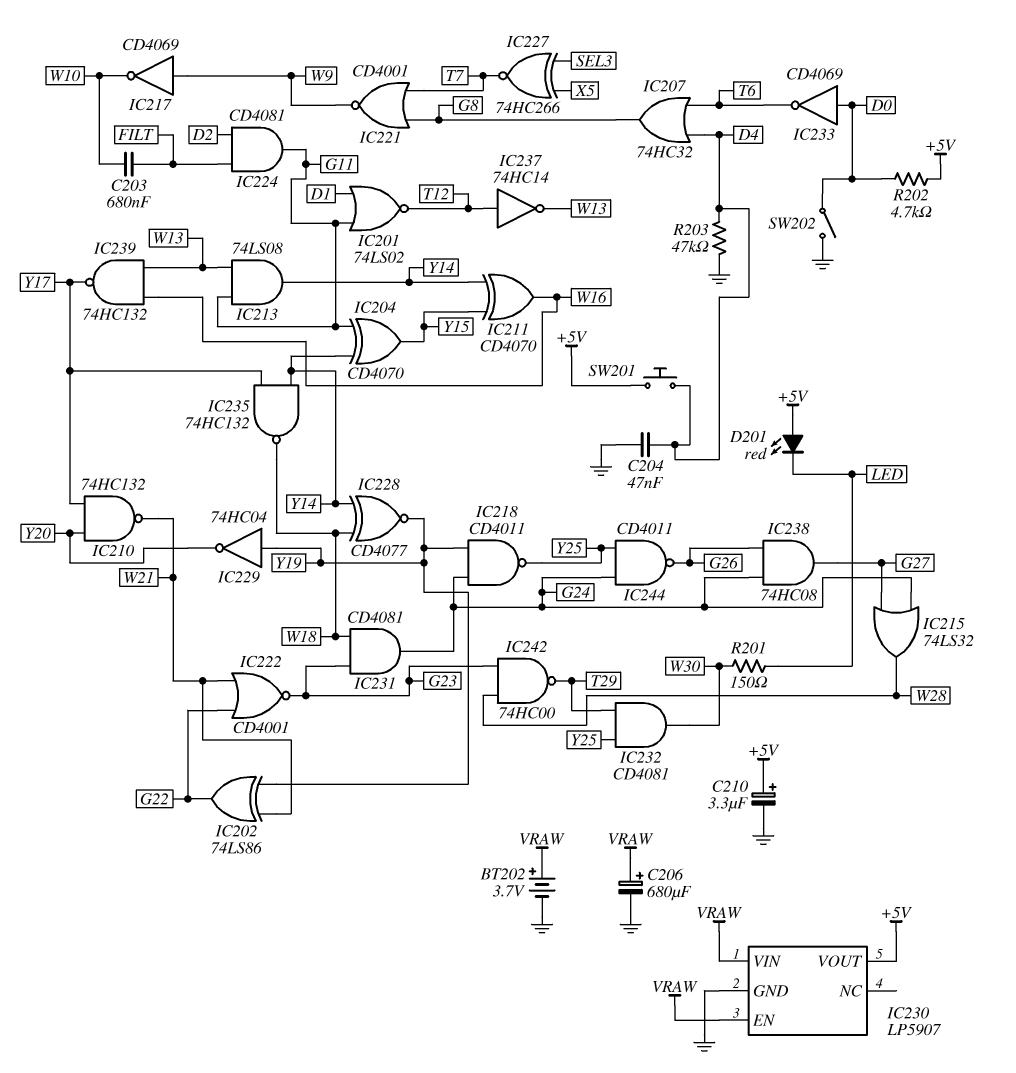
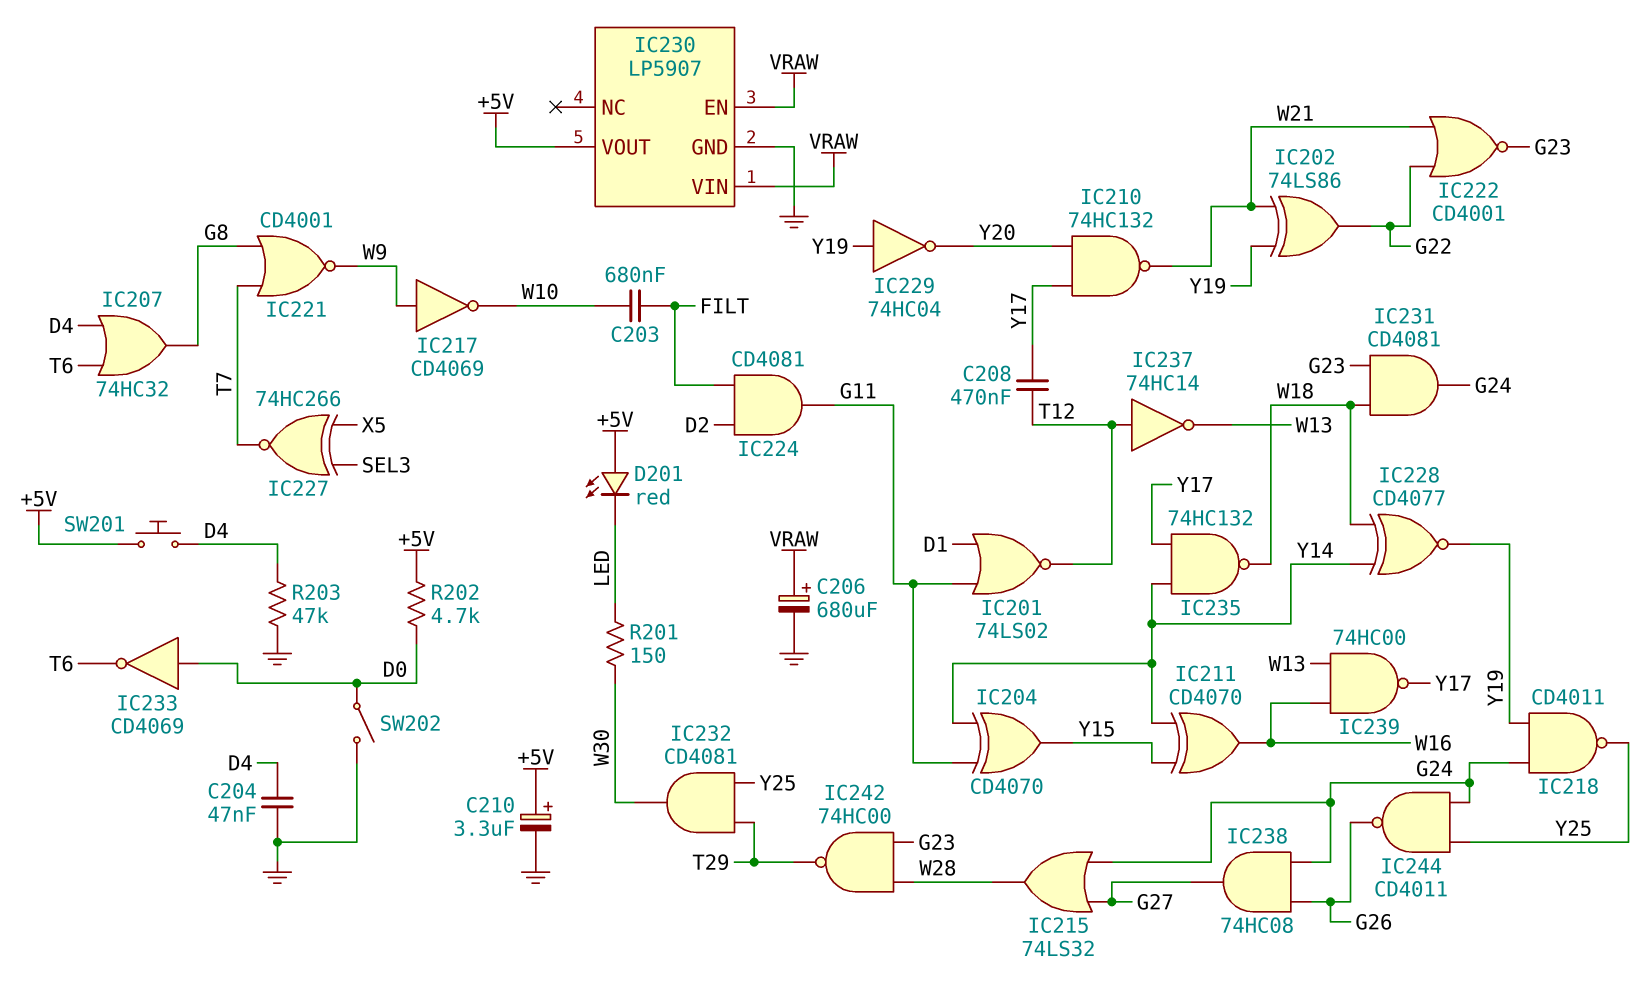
BT202: 3.7V (plus VRAW, minus GND) -> none
C208: none -> 470nF (T12, Y17)
IC213: AND 74LS08 (in G11, in W13, out Y14) -> none
IC239: NAND 74HC132 (in W13, in W16, out Y17) -> NAND 74HC00 (in W13, in W16, out Y17)

